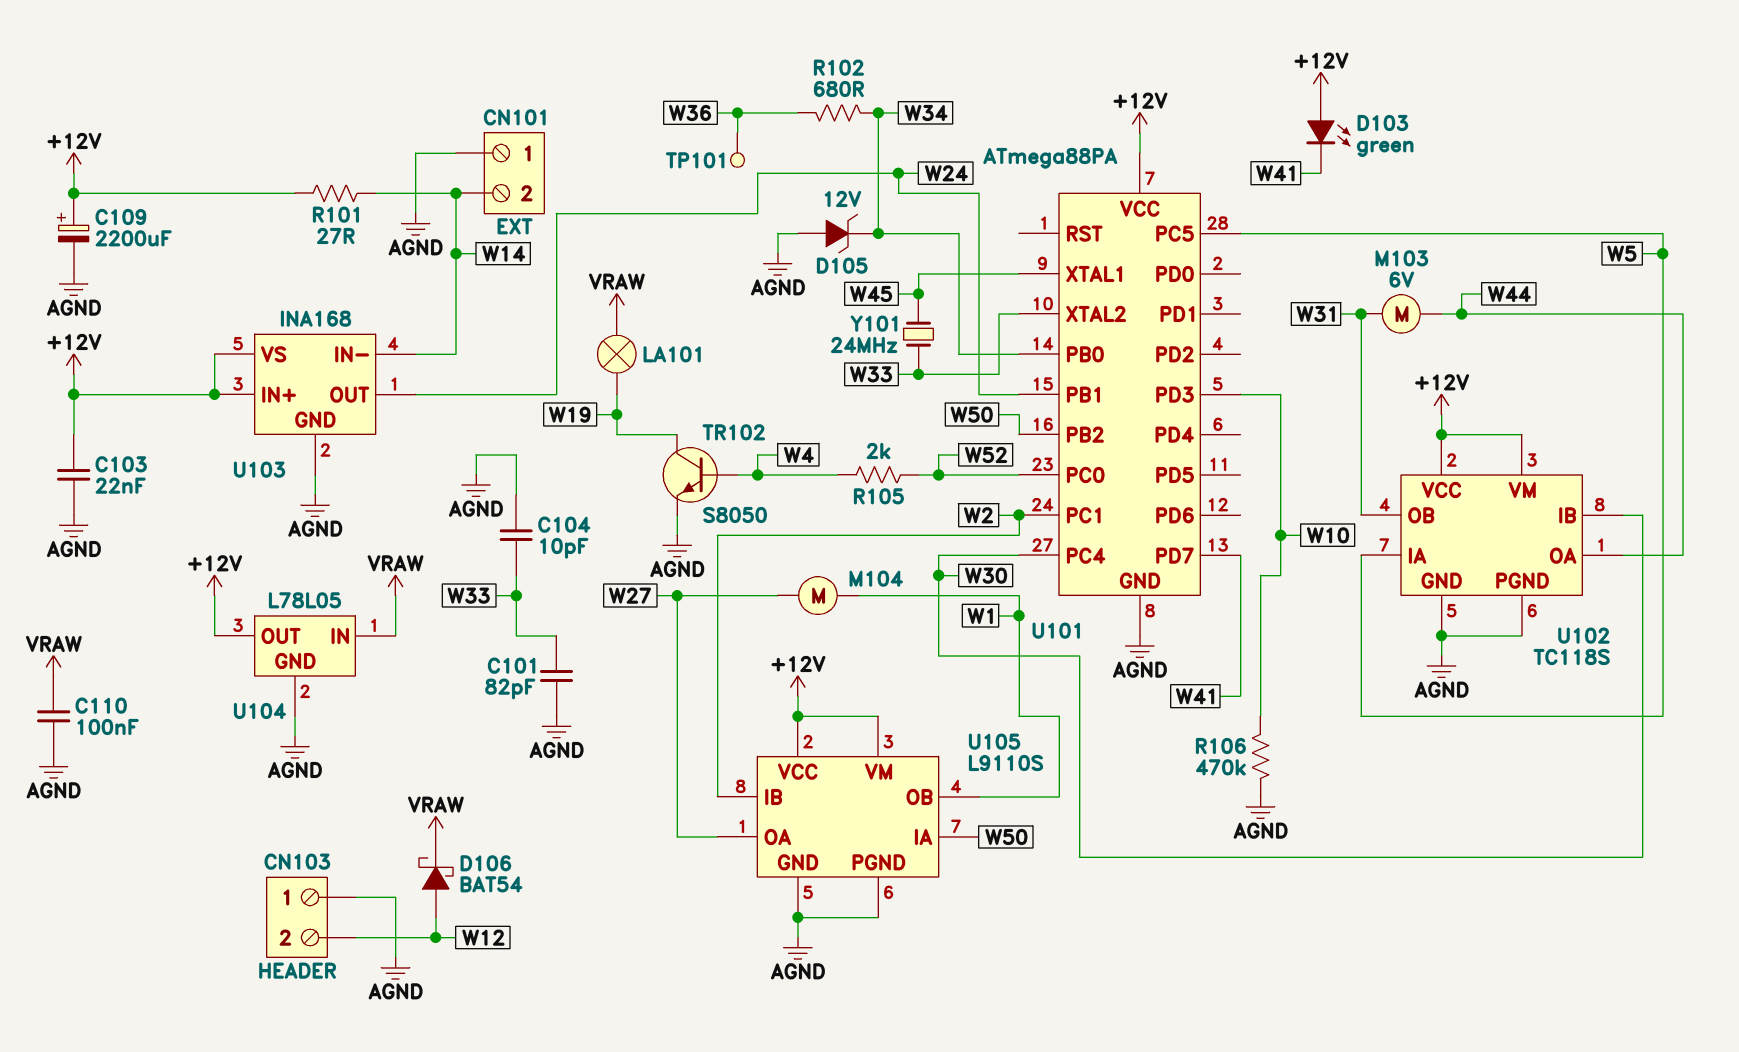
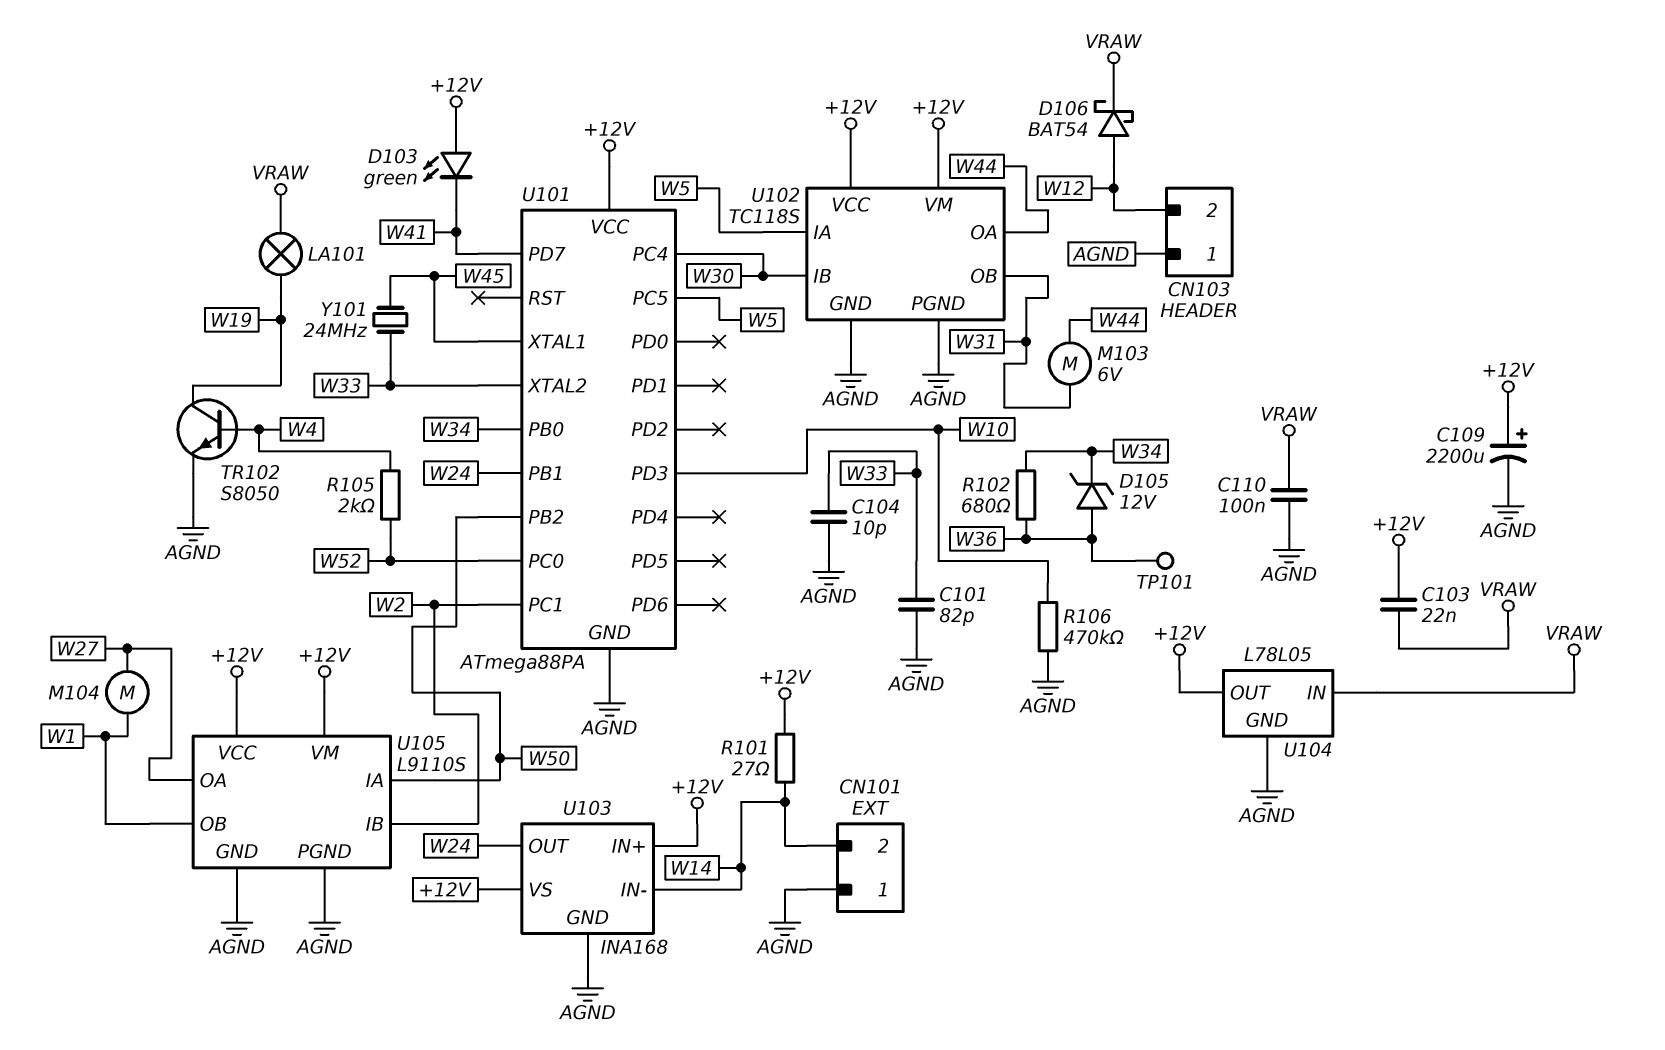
C103: 22nF (+12V, AGND) -> 22nF (+12V, VRAW)
D105: zener 12V (A AGND, K W34) -> zener 12V (A W36, K W34)

